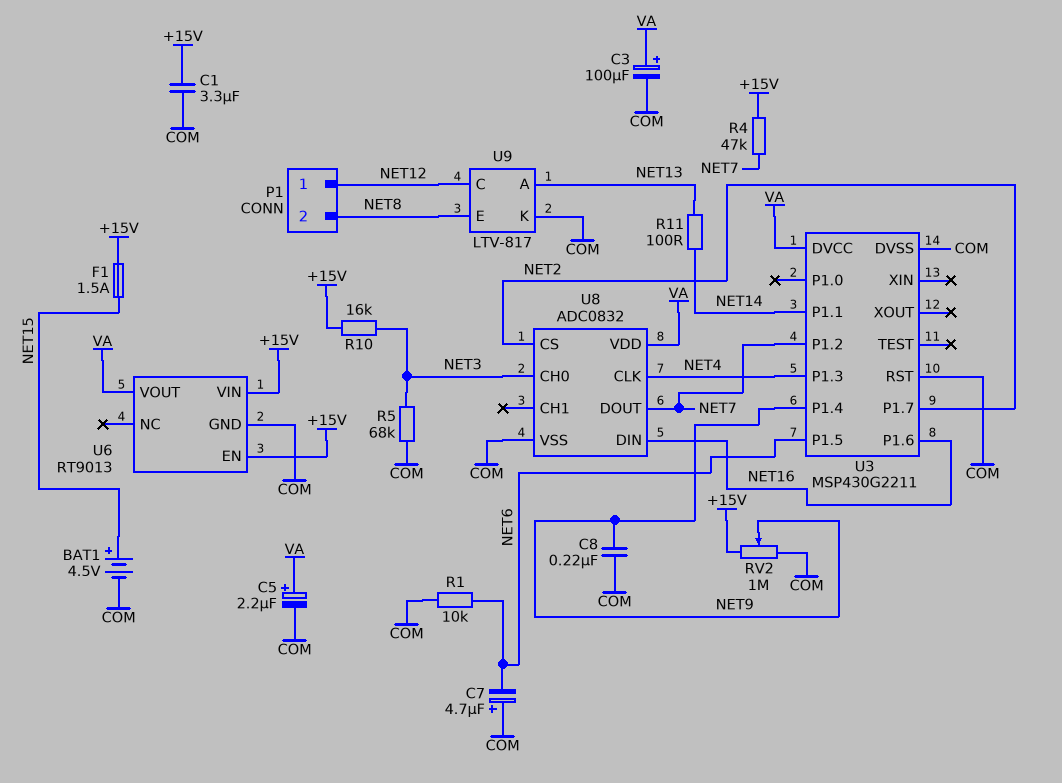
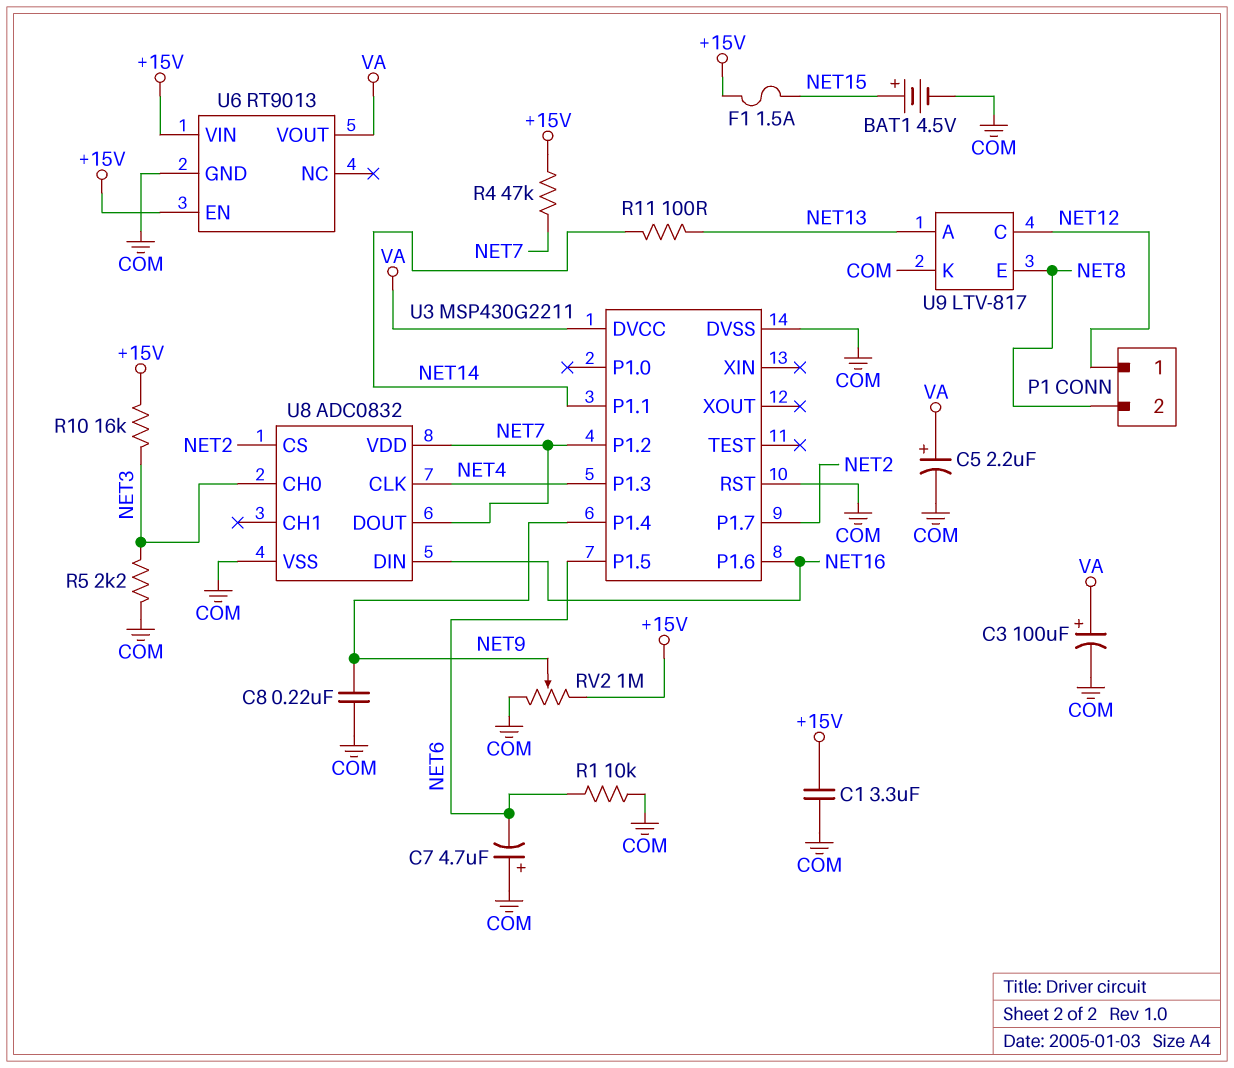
R5: 68k (COM, NET3) -> 2.2k (COM, NET3)
U8 pin VDD: VA -> NET7

